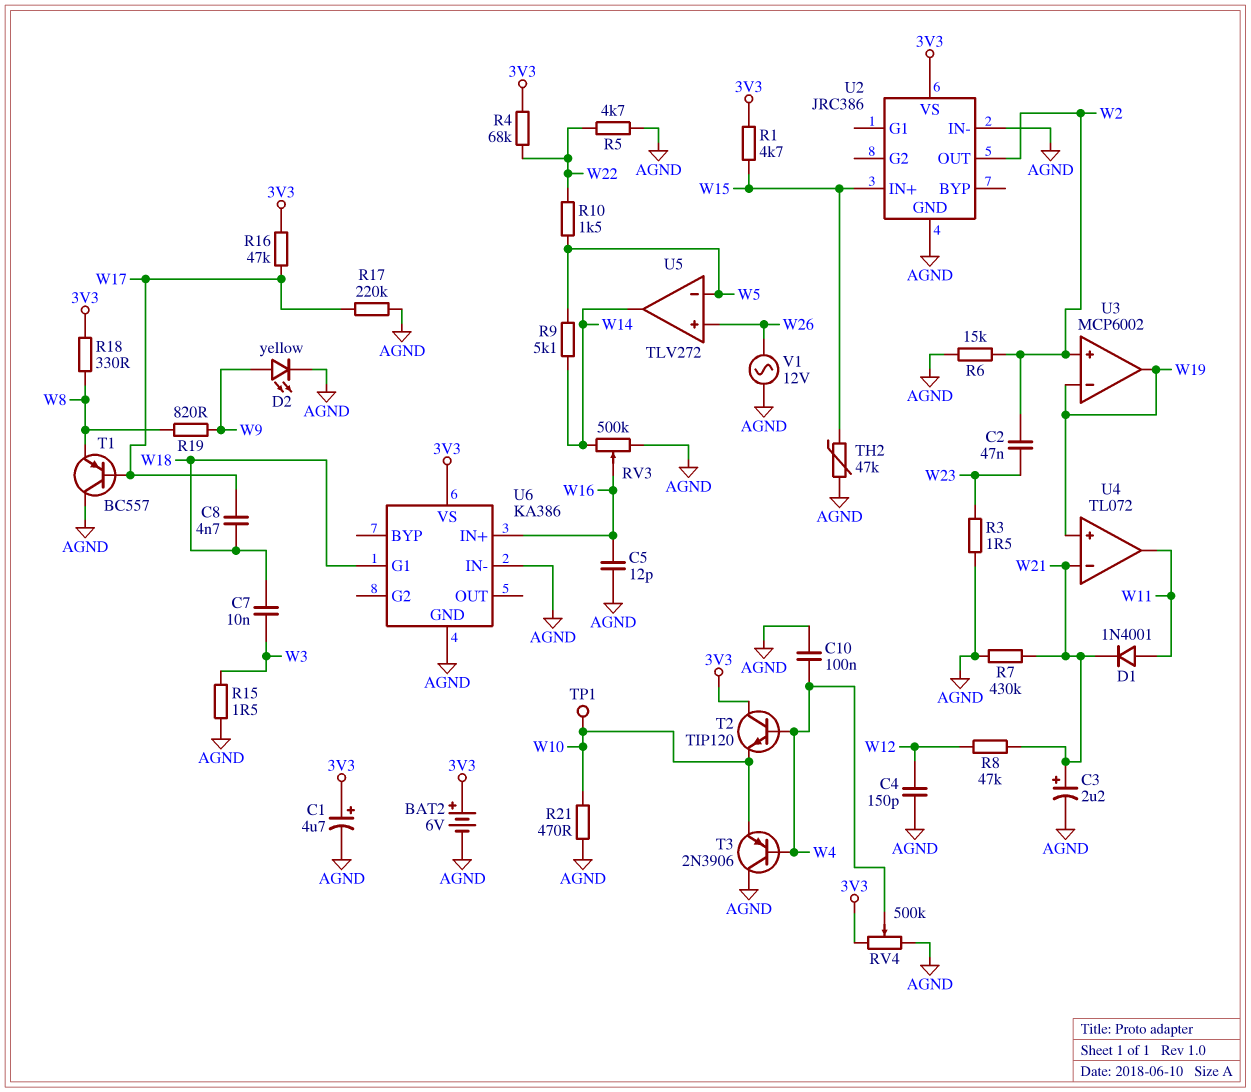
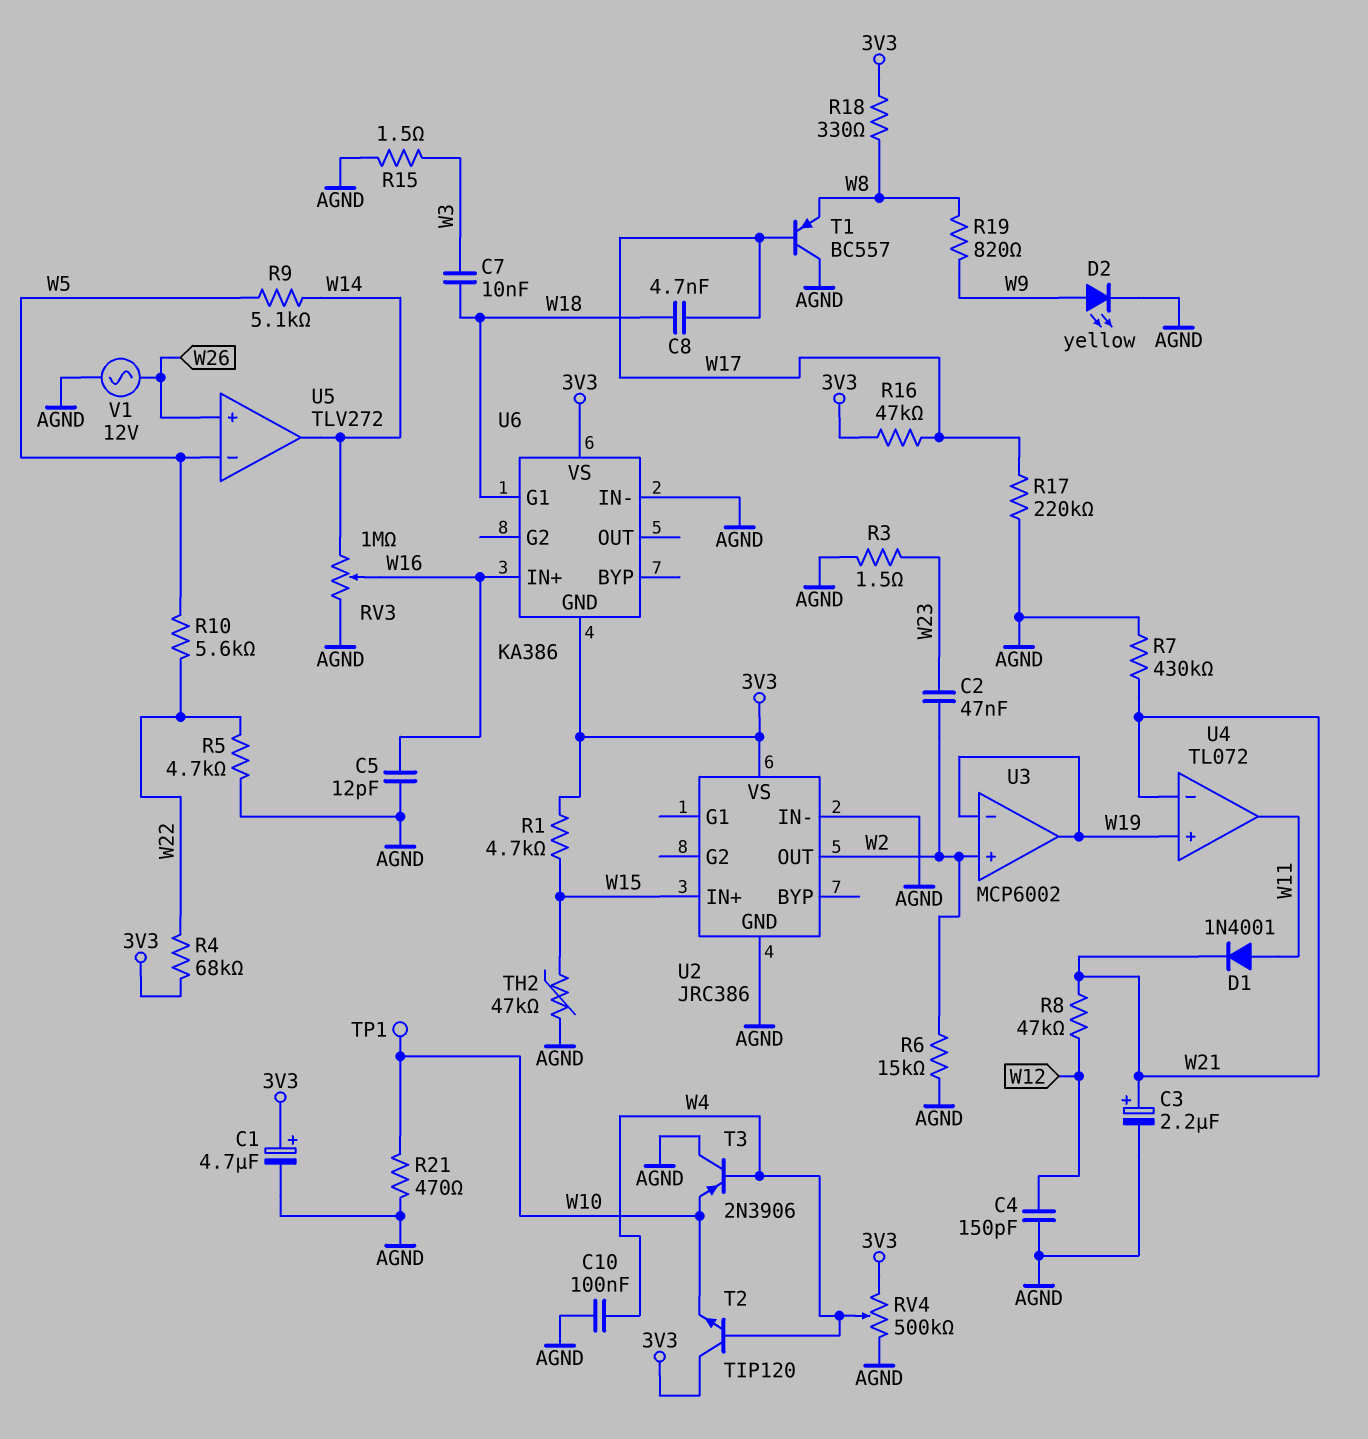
BAT2: 6V (plus 3V3, minus AGND) -> none
R10: 1.5k (W5, W22) -> 5.6k (W5, W22)
RV3: 500k (AGND, W14, wiper W16) -> 1M (AGND, W14, wiper W16)
U6 pin GND: AGND -> 3V3

